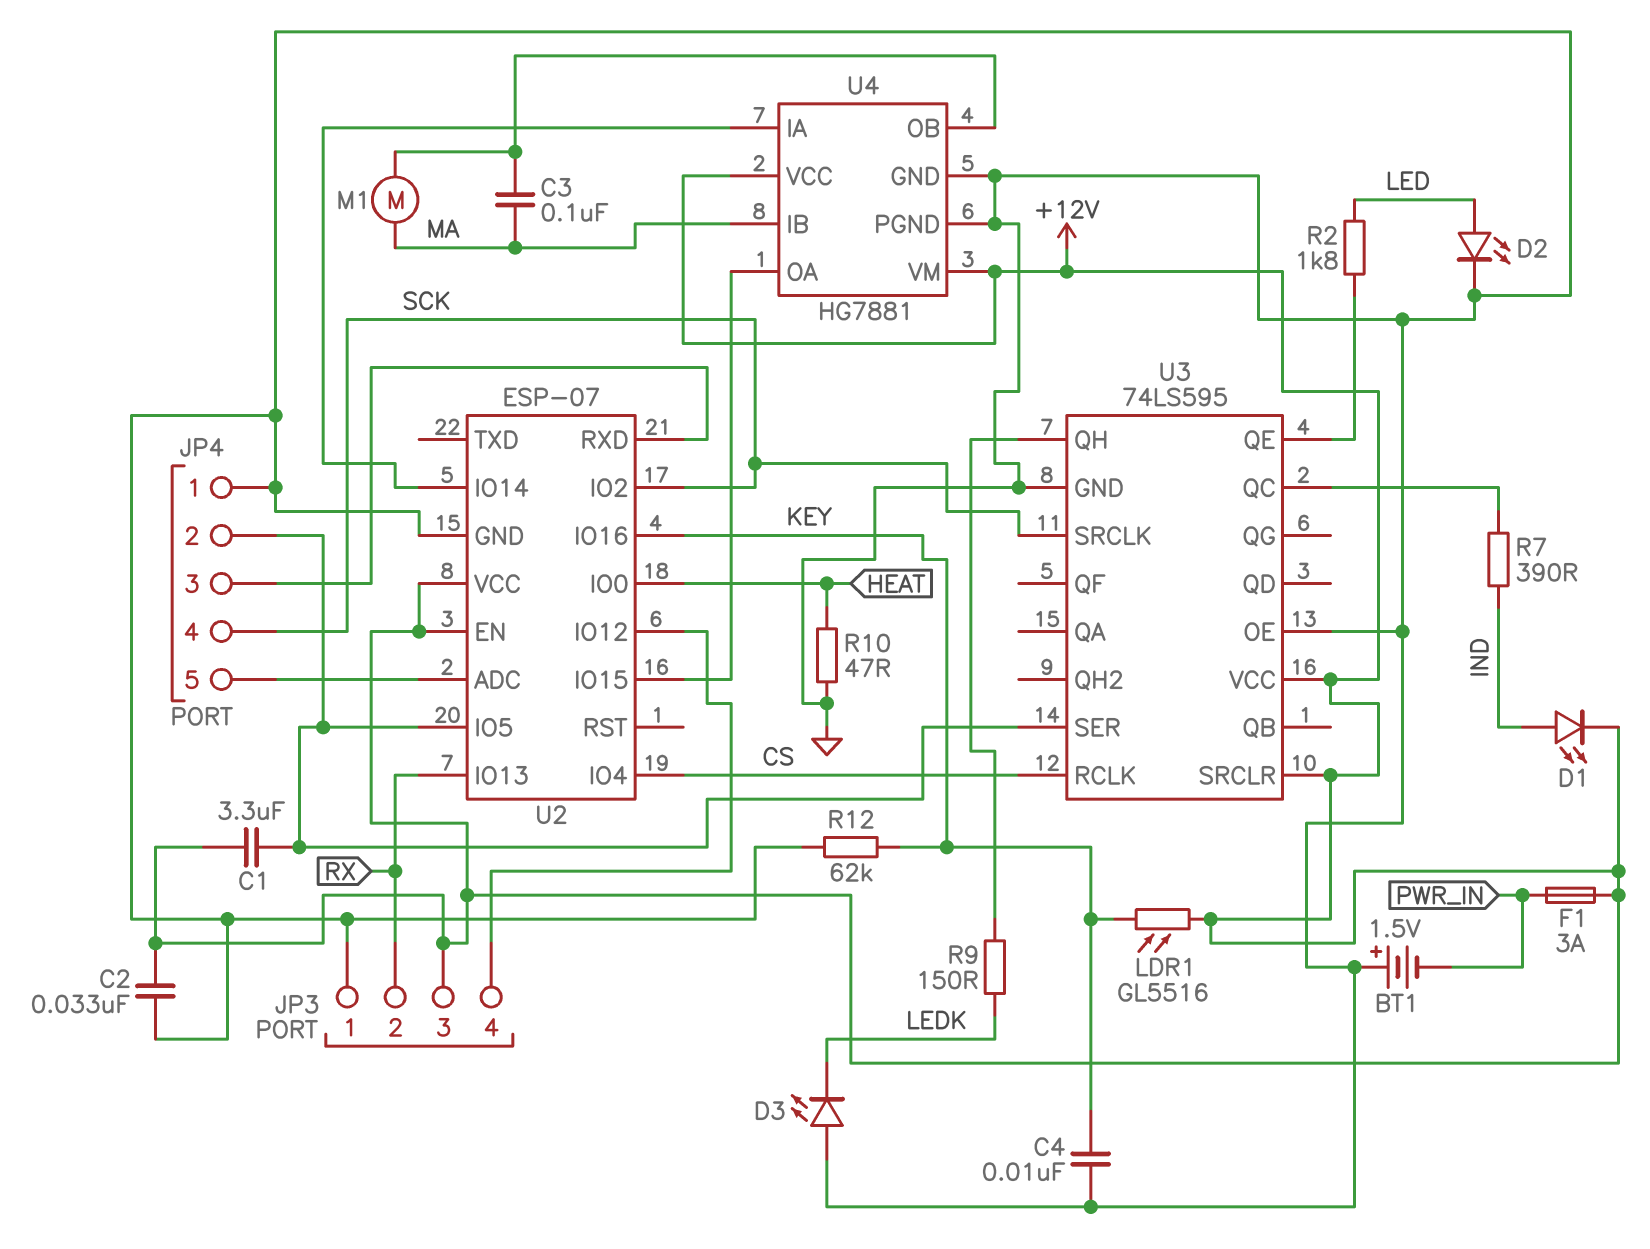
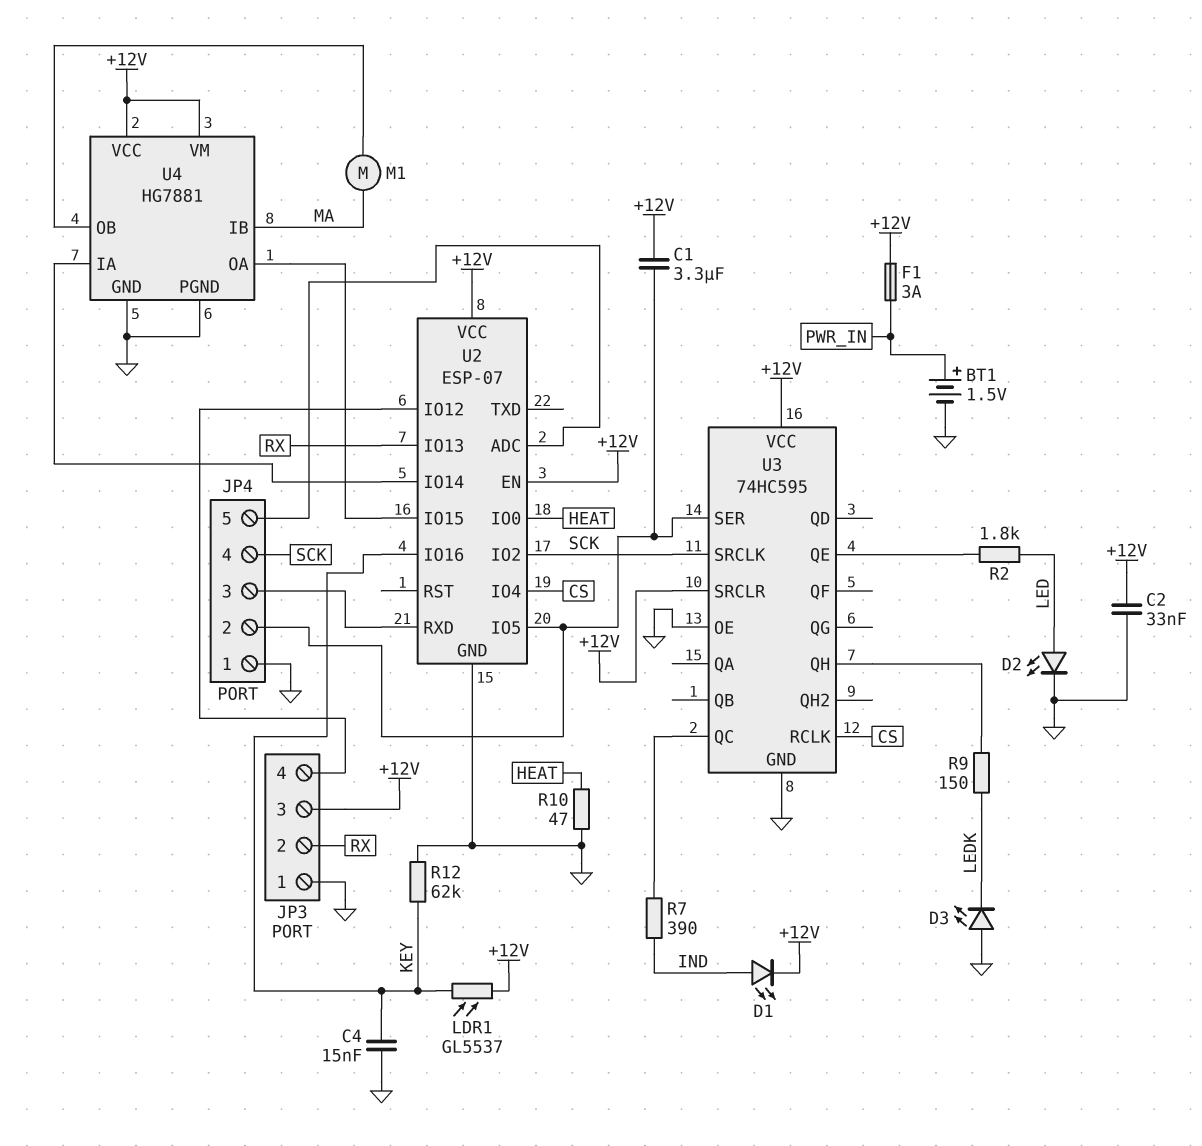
BT1: 1.5V (plus GND, minus PWR_IN) -> 1.5V (plus PWR_IN, minus GND)
C3: 100nF (MA, U4/OB) -> none
C4: 10nF (GND, KEY) -> 15nF (GND, KEY)
LDR1: GL5516 (+12V, KEY) -> GL5537 (+12V, KEY)
U3: 74LS595 -> 74HC595

